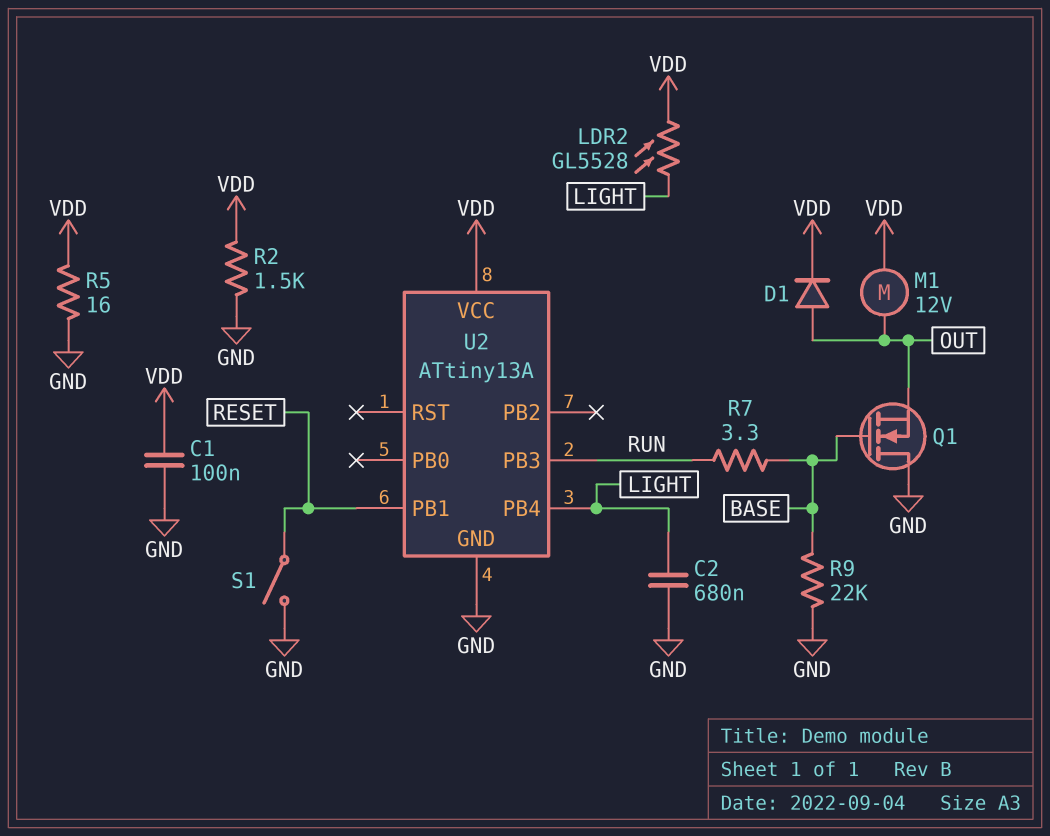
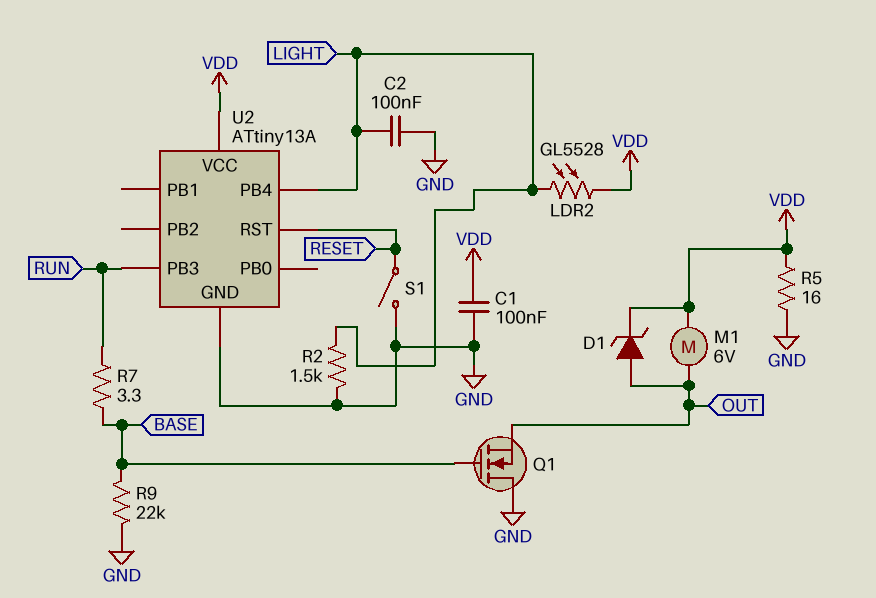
C2: 680nF (GND, LIGHT) -> 100nF (GND, LIGHT)
D1: diode (A OUT, K VDD) -> zener (A OUT, K VDD)
M1: motor 12V (OUT, VDD) -> motor 6V (OUT, VDD)
R2: 1.5k (GND, VDD) -> 1.5k (GND, LIGHT)
U2 pin PB1: RESET -> none
U2 pin RST: none -> RESET

